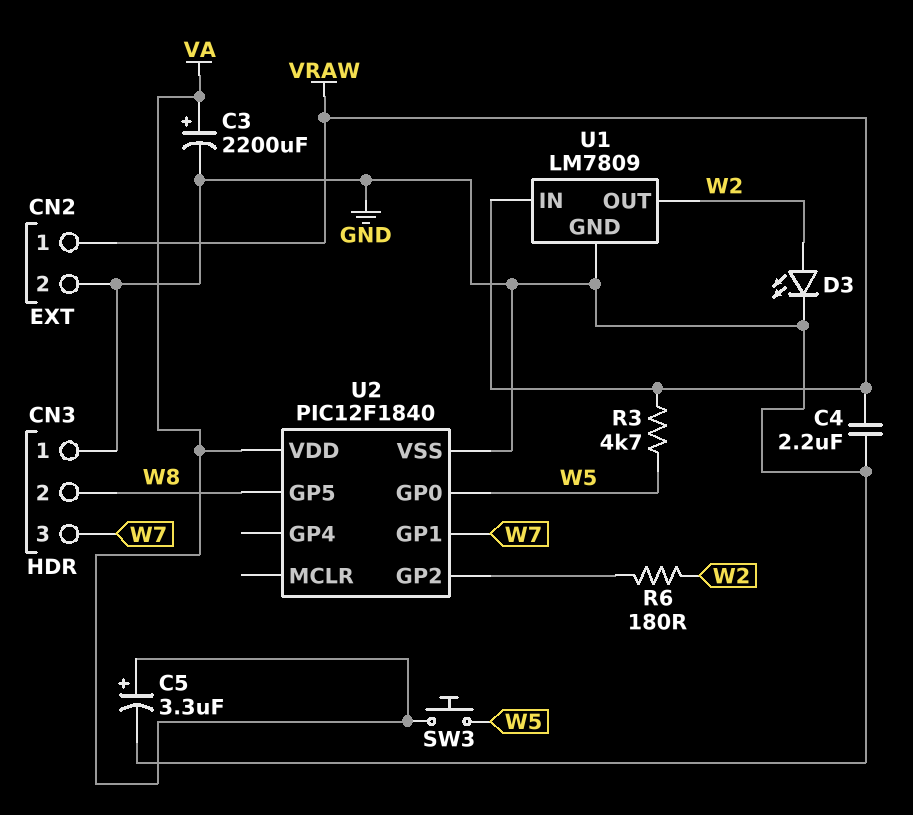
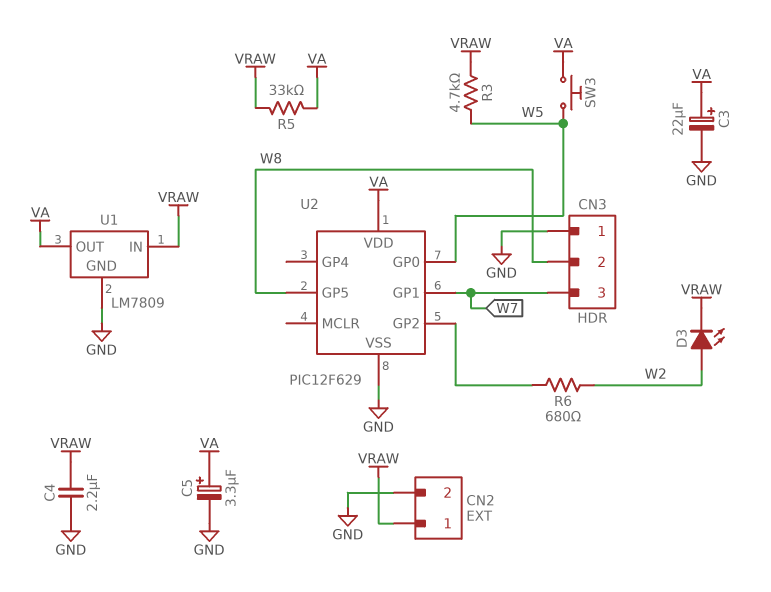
C3: 2200uF (plus VA, minus GND) -> 22uF (plus VA, minus GND)
D3: LED (A W2, K GND) -> LED (A W2, K VRAW)
R5: none -> 33k (VA, VRAW)
R6: 180 (U2/GP2, W2) -> 680 (U2/GP2, W2)
U1 pin OUT: W2 -> VA
U2: PIC12F1840 -> PIC12F629

